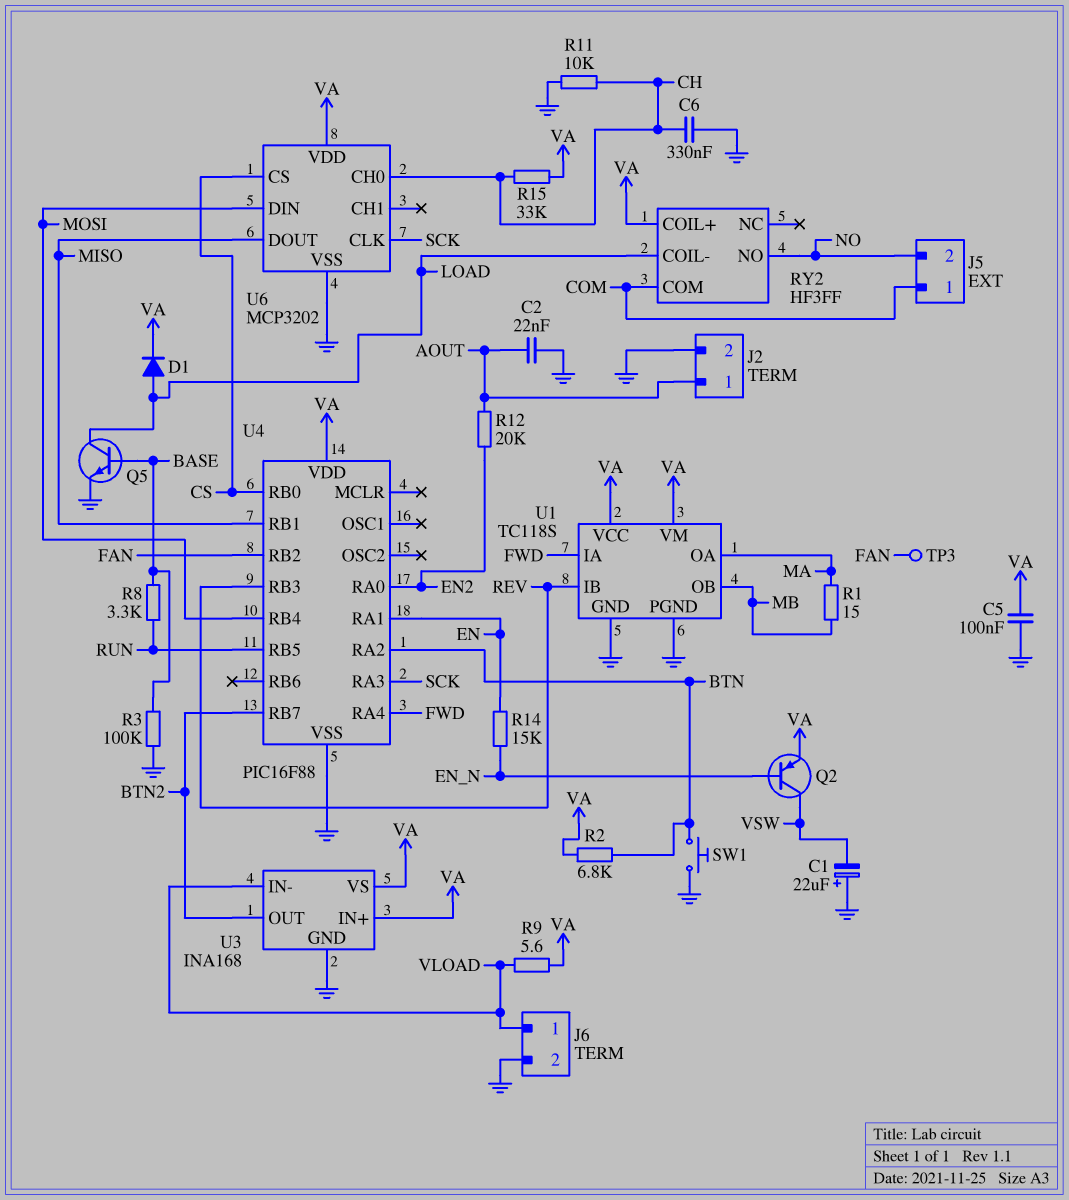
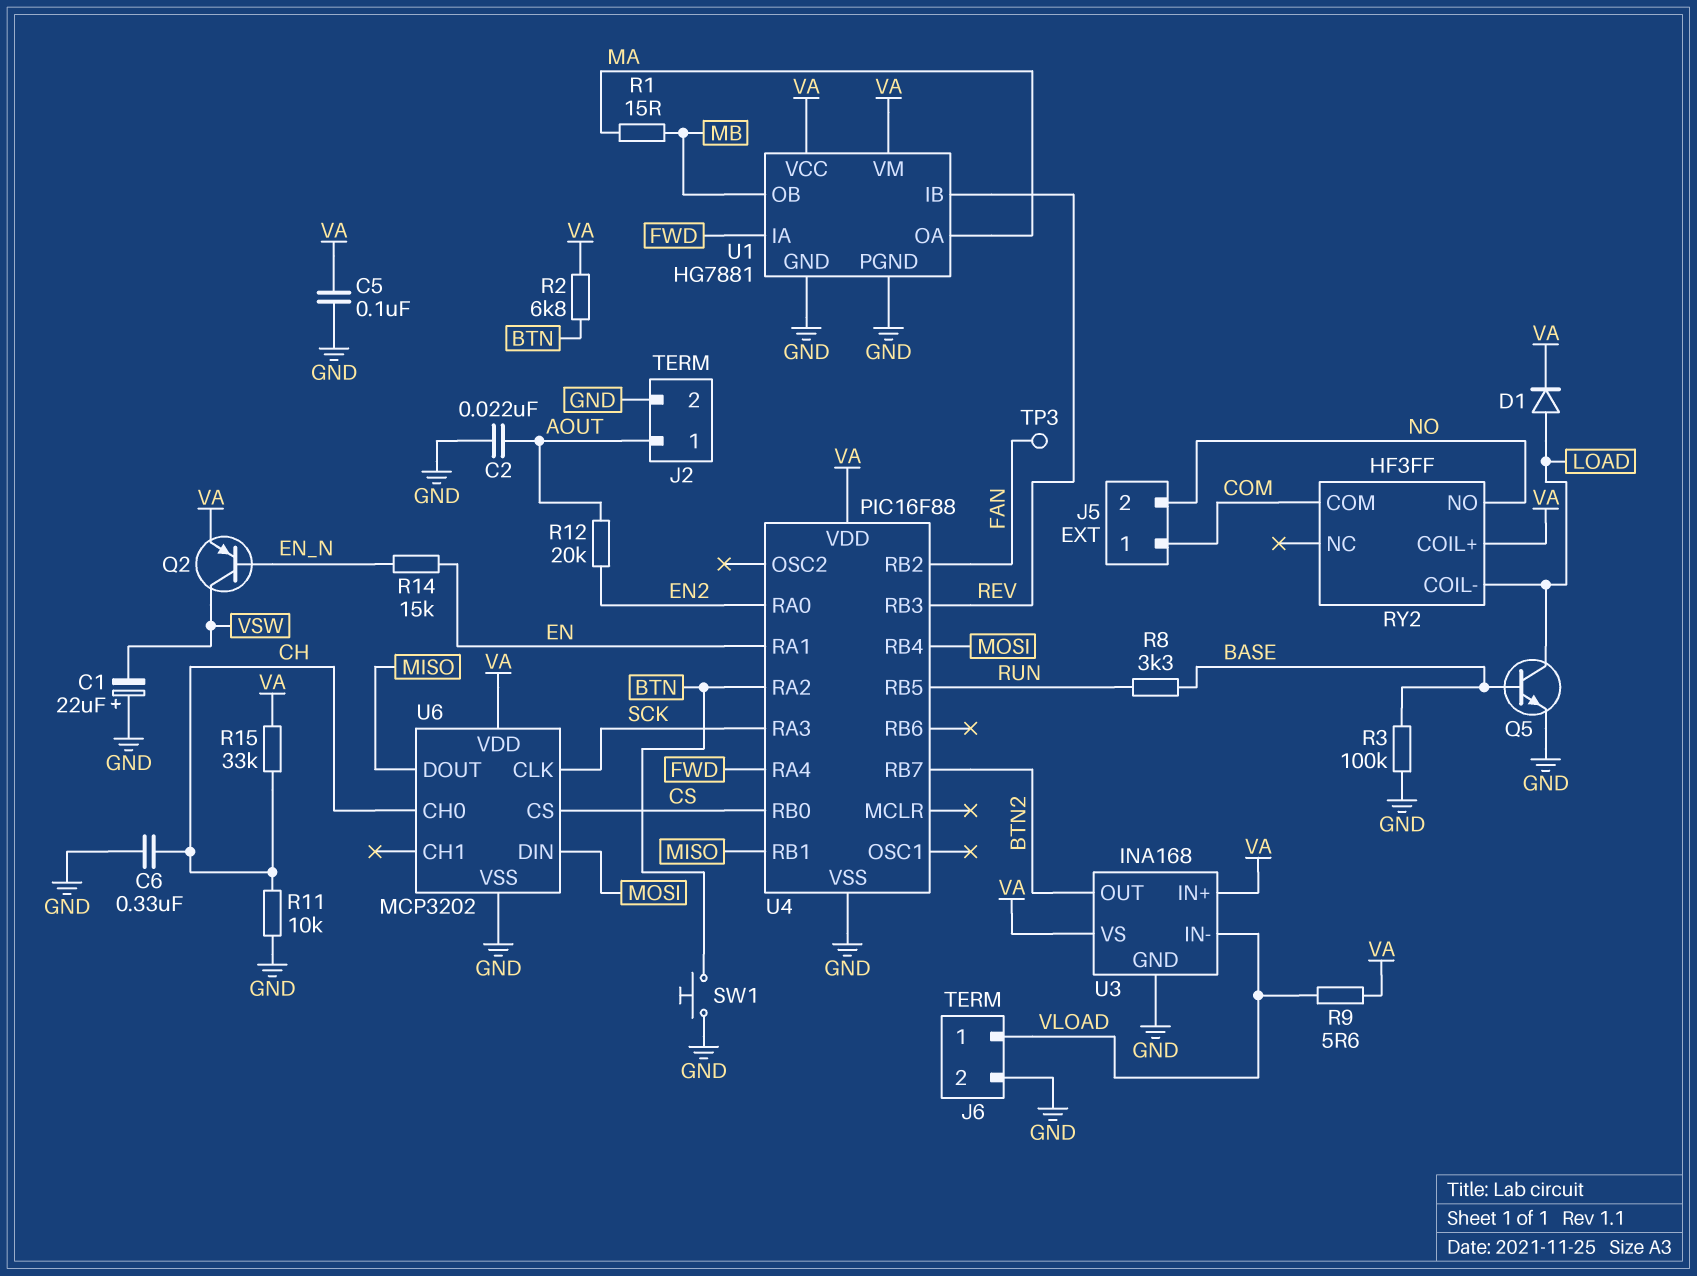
U1: TC118S -> HG7881

